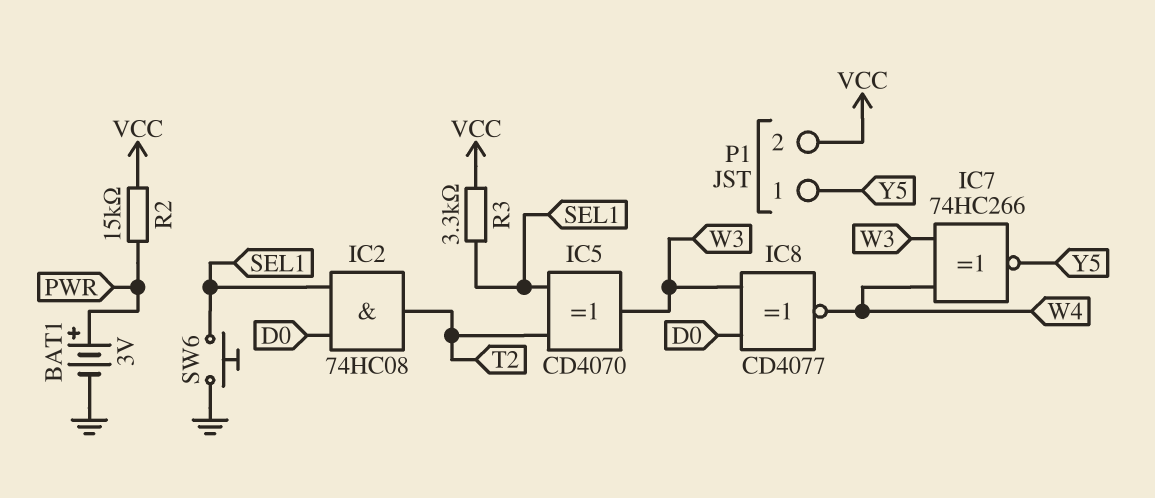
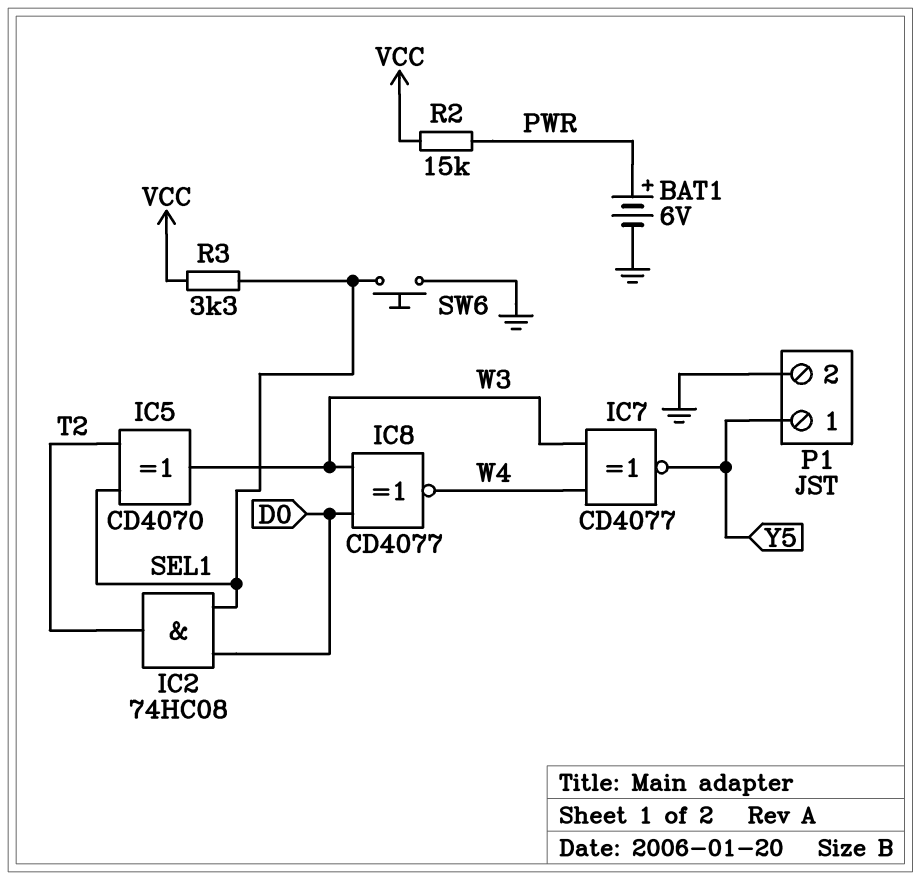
BAT1: 3V (plus PWR, minus GND) -> 6V (plus PWR, minus GND)
IC7: XNOR 74HC266 (in W3, in W4, out Y5) -> XNOR CD4077 (in W3, in W4, out Y5)
P1 pin 2: VCC -> GND

